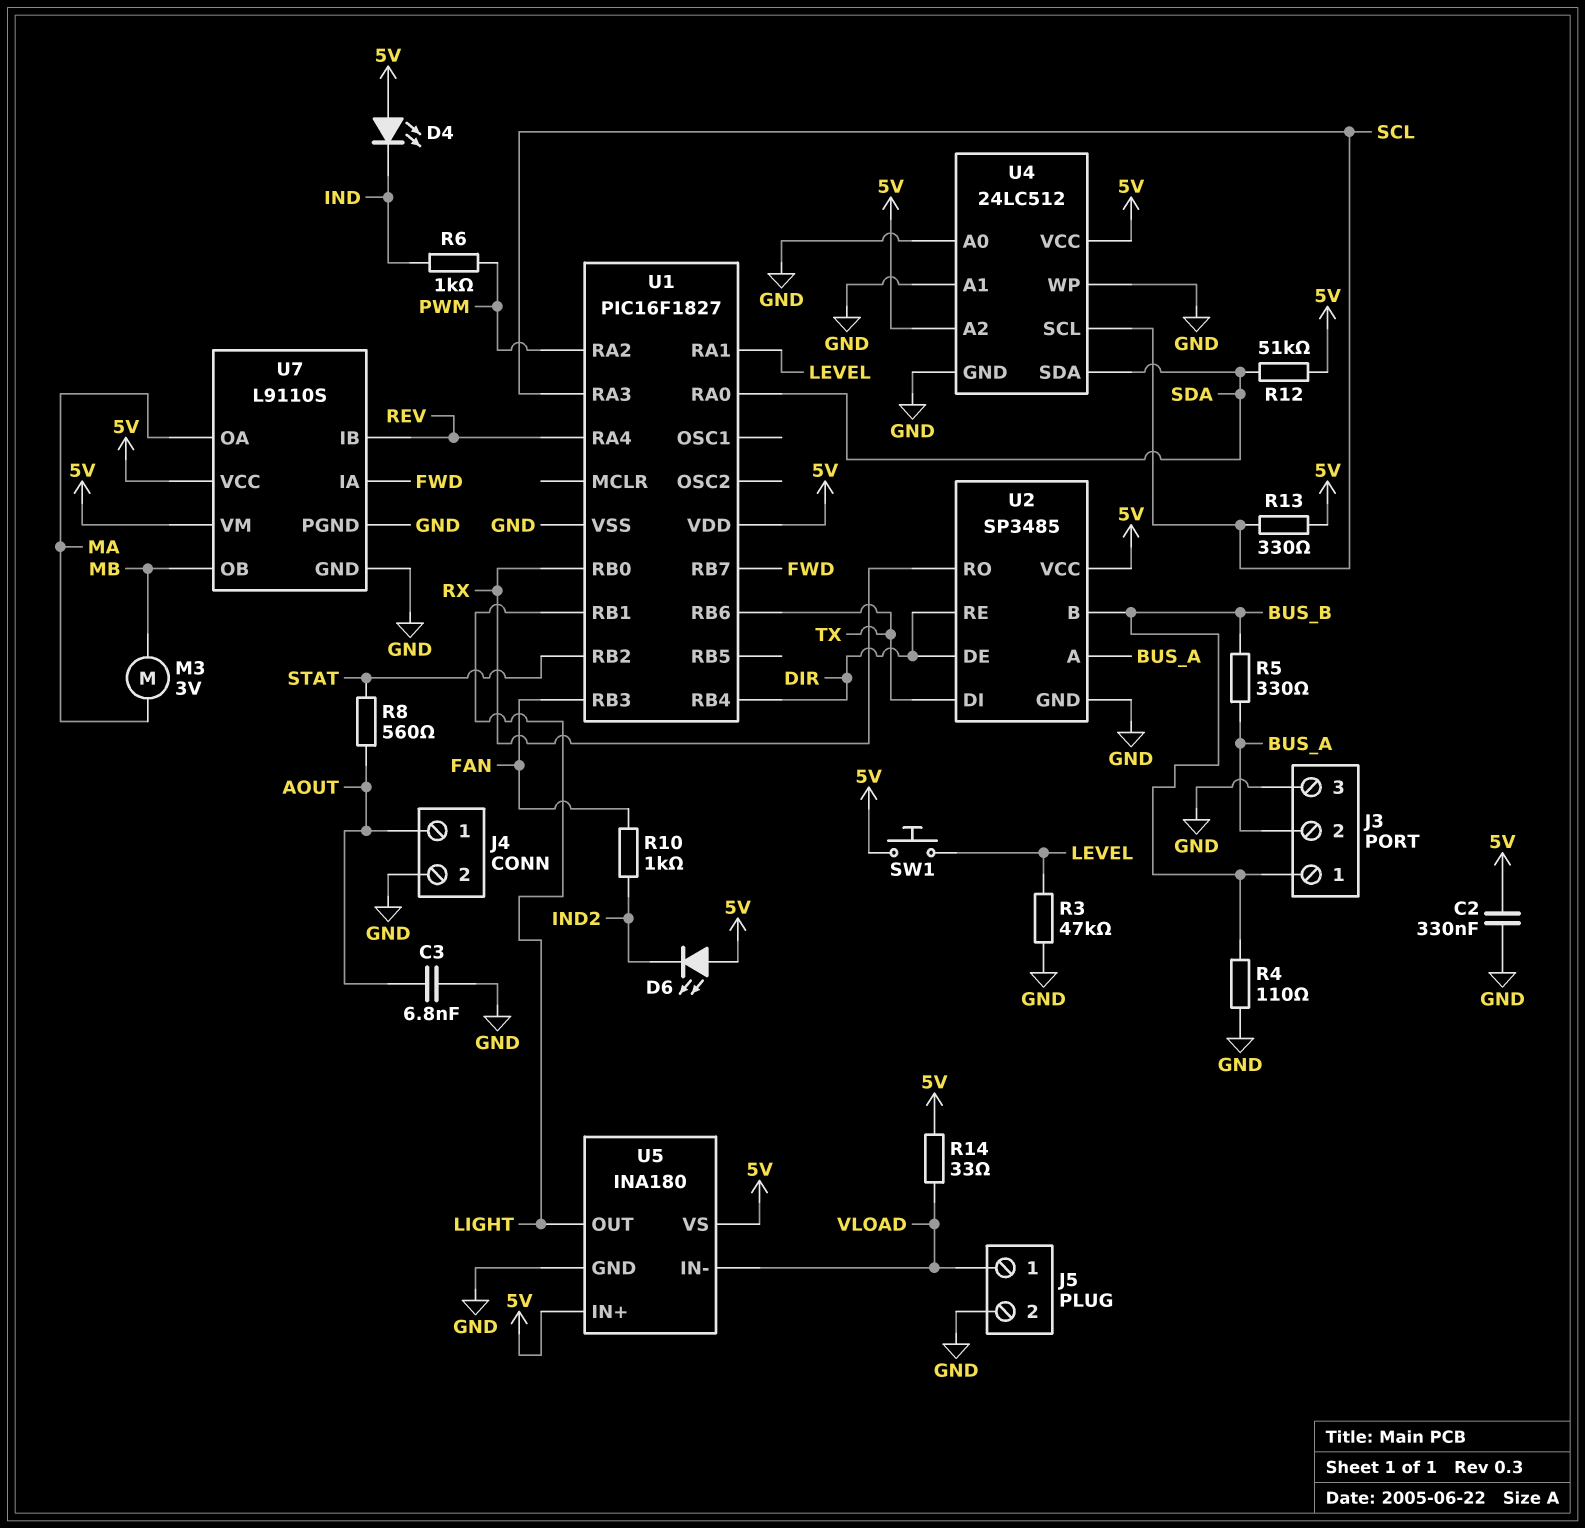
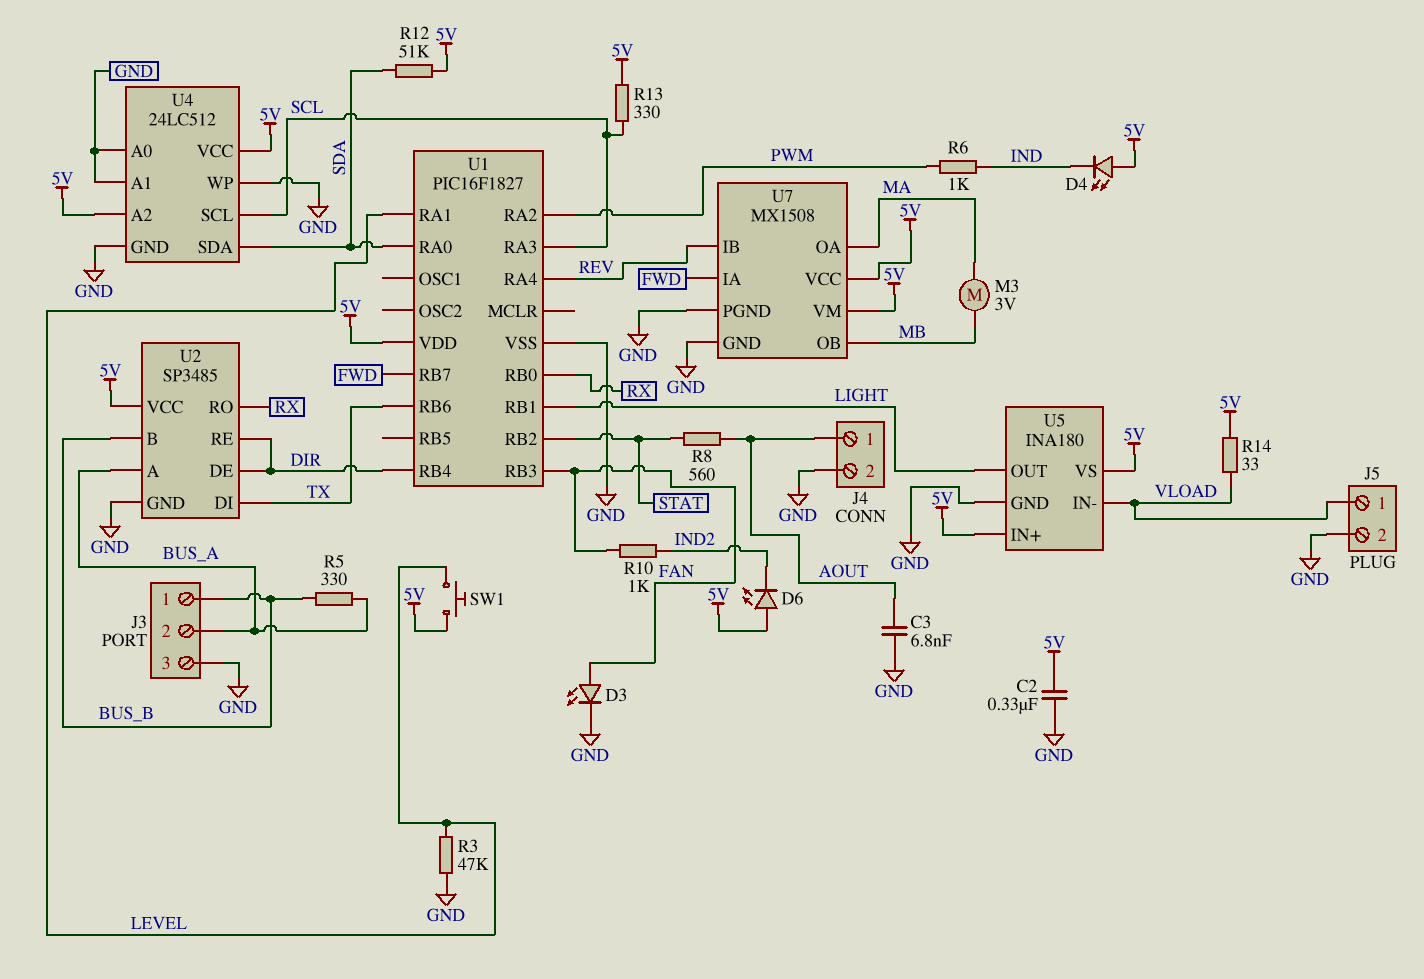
D3: none -> LED (A FAN, K GND)
R4: 110 (BUS_B, GND) -> none
U7: L9110S -> MX1508

